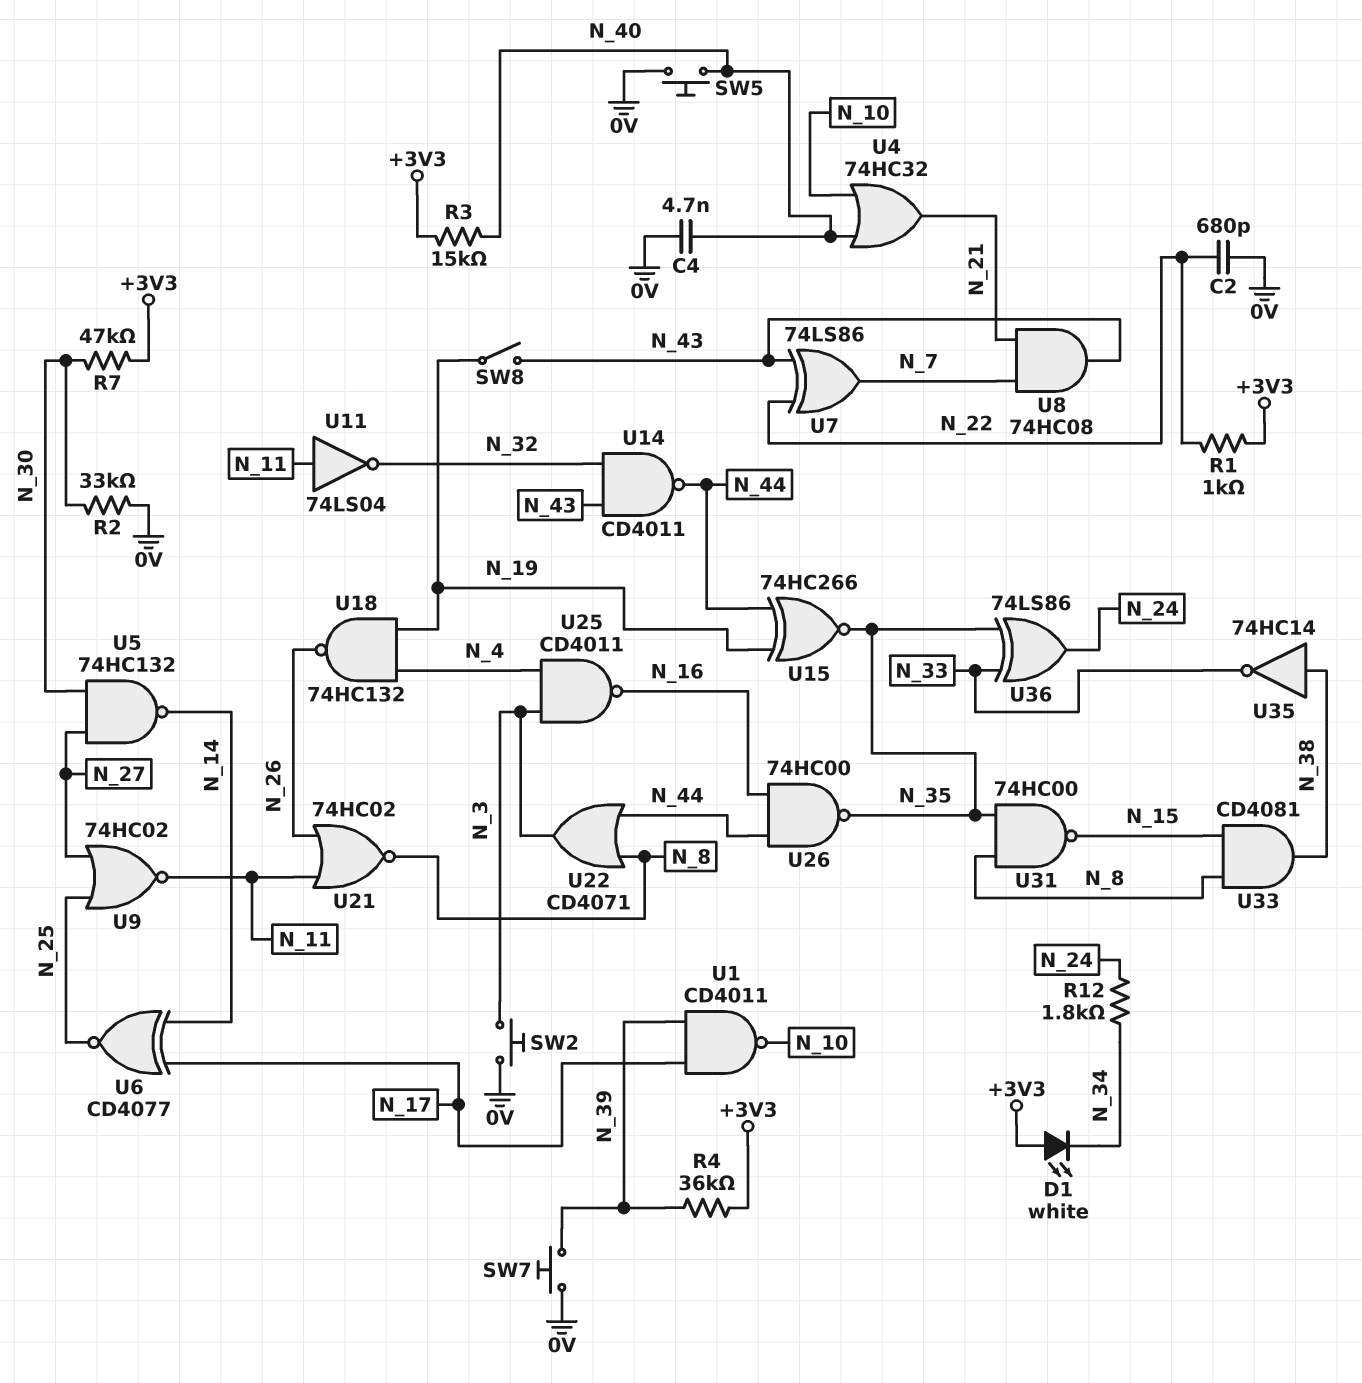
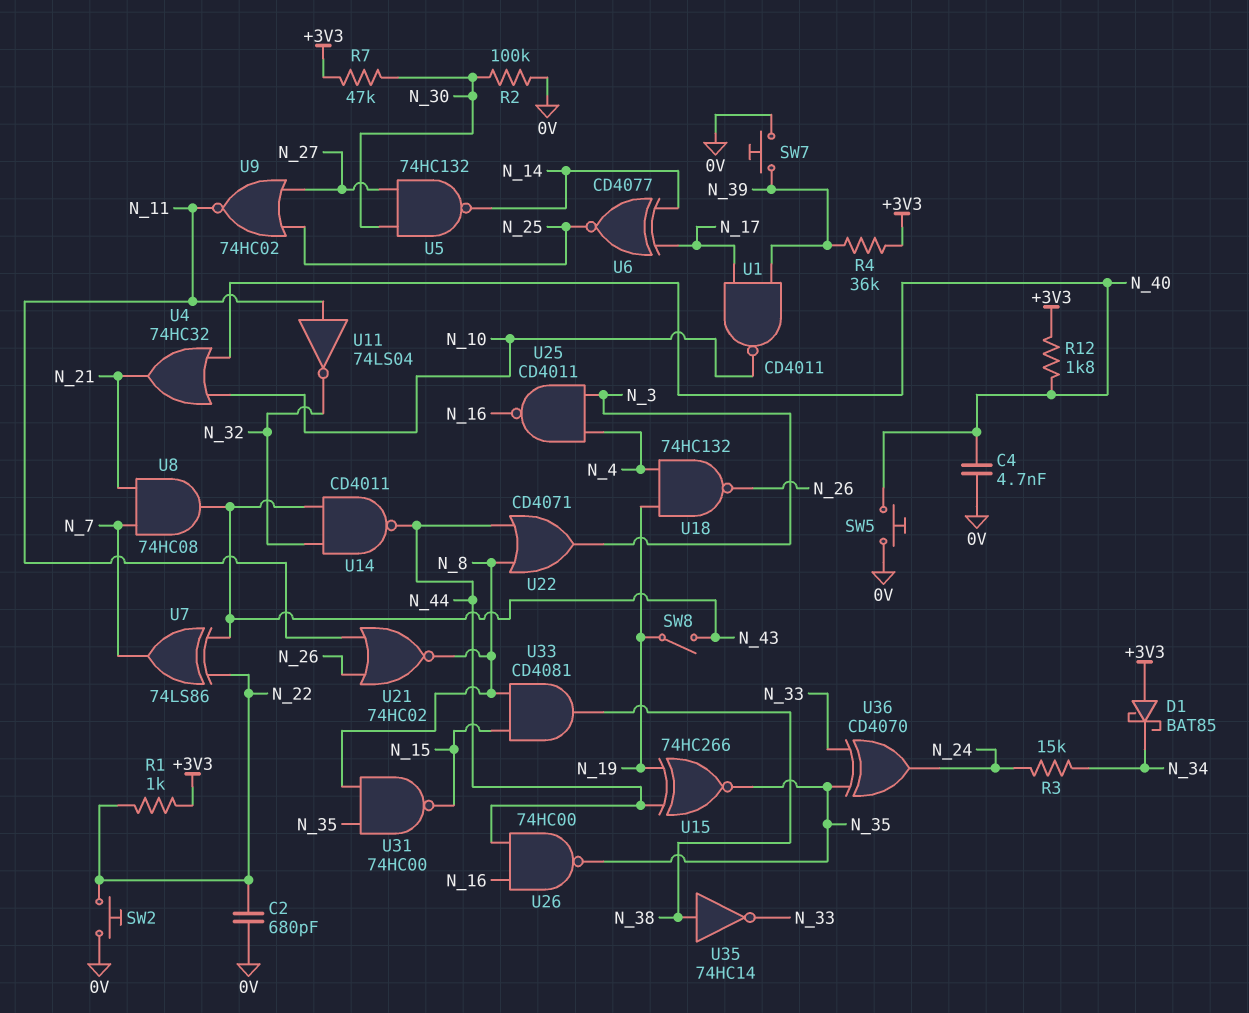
D1: LED white (A +3V3, K N_34) -> schottky BAT85 (A +3V3, K N_34)
R2: 33k (0V, N_30) -> 100k (0V, N_30)
R3: 15k (+3V3, N_40) -> 15k (N_24, N_34)
R12: 1.8k (N_24, N_34) -> 1.8k (+3V3, N_40)
SW2: button (0V, N_3) -> button (0V, N_22)
U36: XOR 74LS86 (in N_33, in N_35, out N_24) -> XOR CD4070 (in N_33, in N_35, out N_24)

